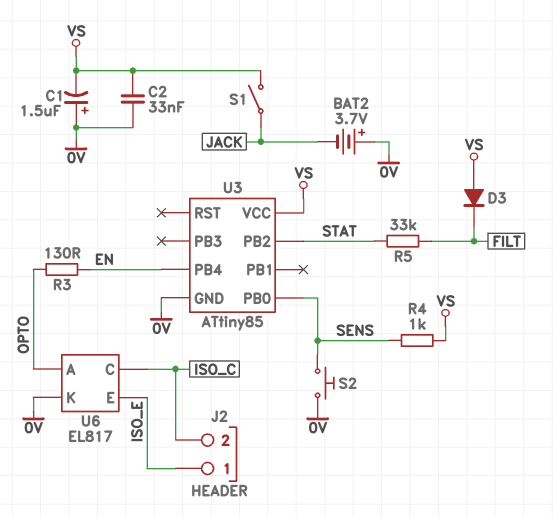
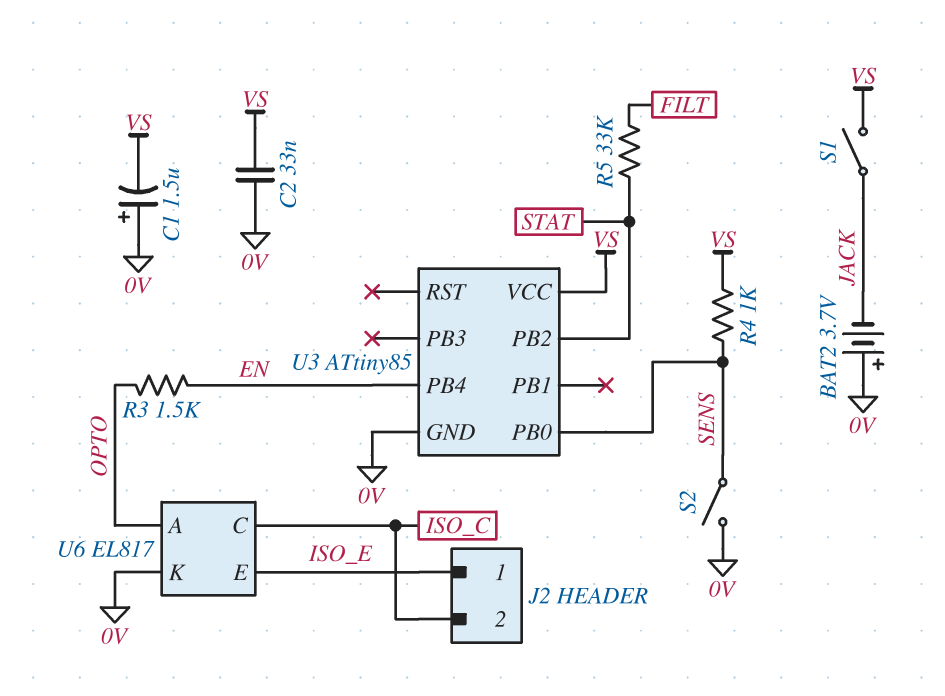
D3: diode (A VS, K FILT) -> none
R3: 130 (EN, OPTO) -> 1.5k (EN, OPTO)
S2: button (0V, SENS) -> switch (0V, SENS)

